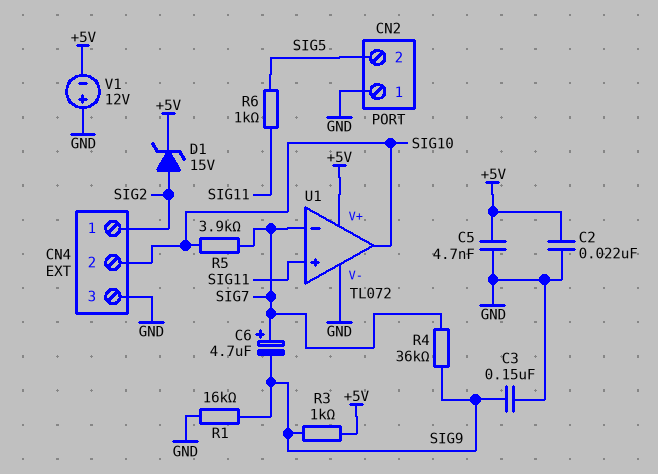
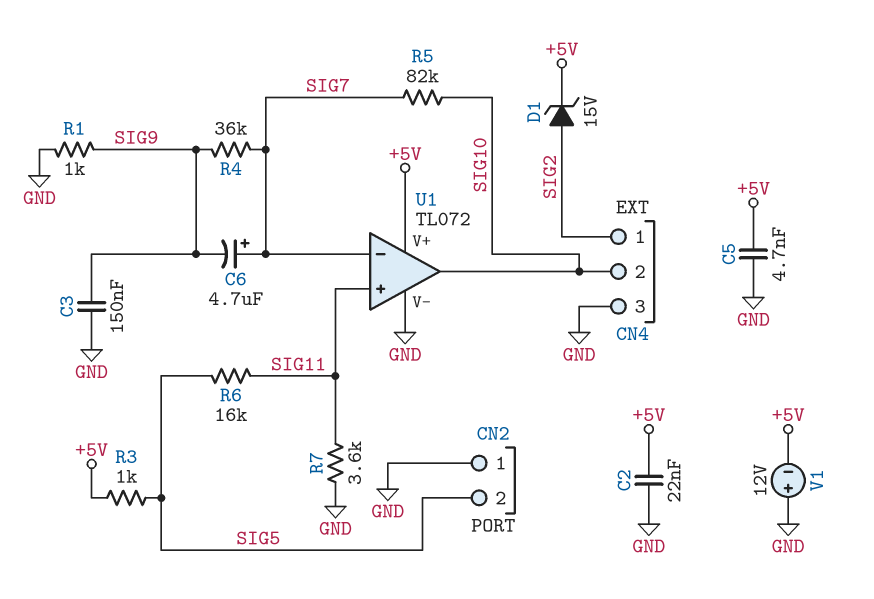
R1: 16k (GND, SIG9) -> 1k (GND, SIG9)
R3: 1k (+5V, SIG9) -> 1k (+5V, SIG5)
R5: 3.9k (SIG7, SIG10) -> 82k (SIG7, SIG10)
R6: 1k (SIG5, SIG11) -> 16k (SIG5, SIG11)
R7: none -> 3.6k (GND, SIG11)

